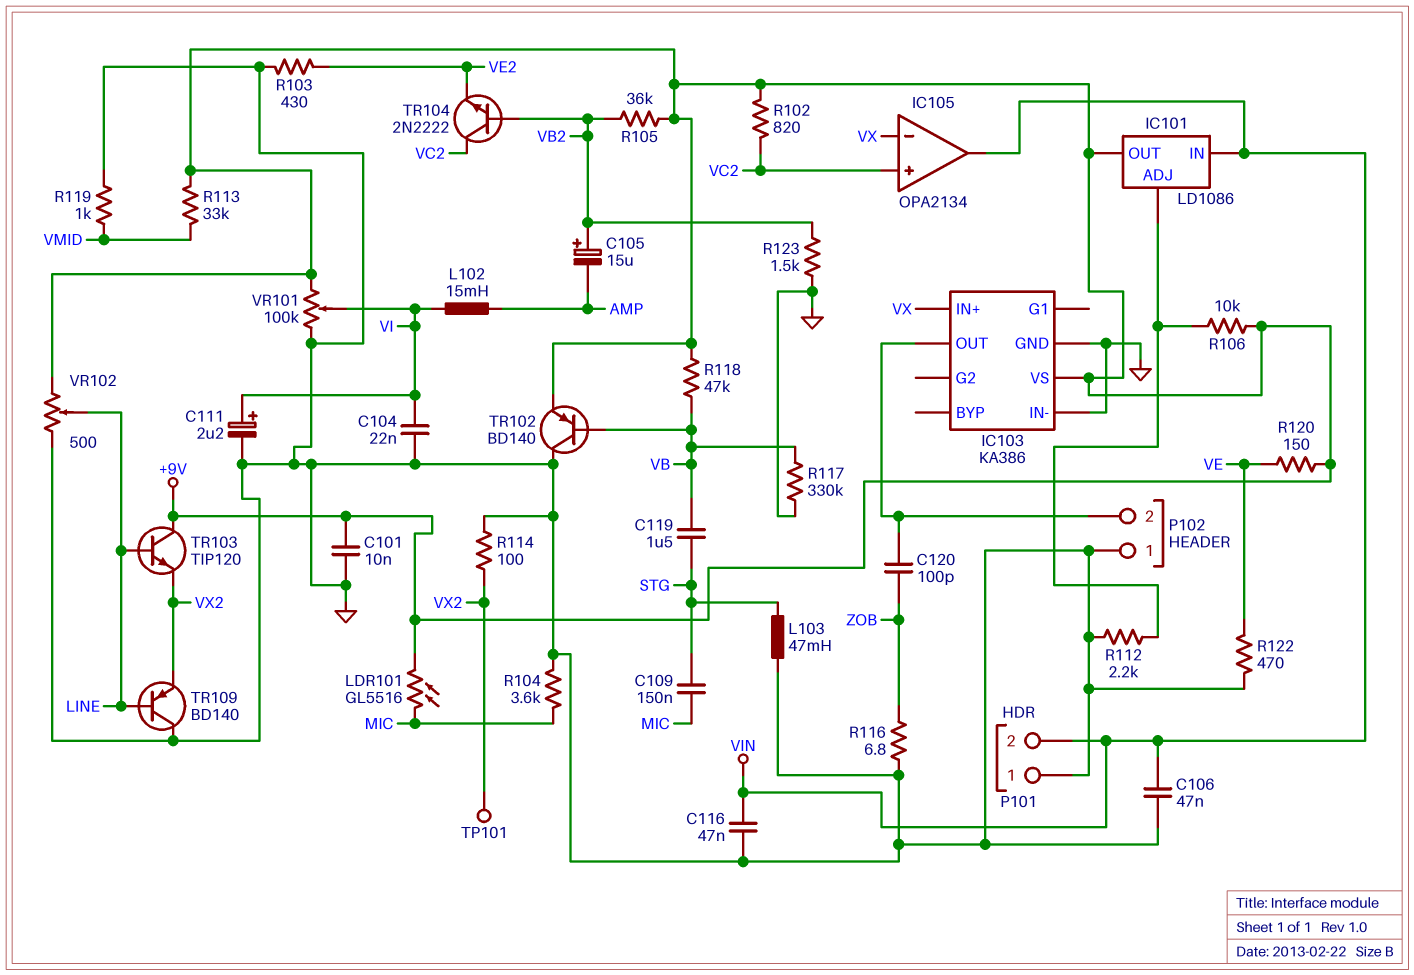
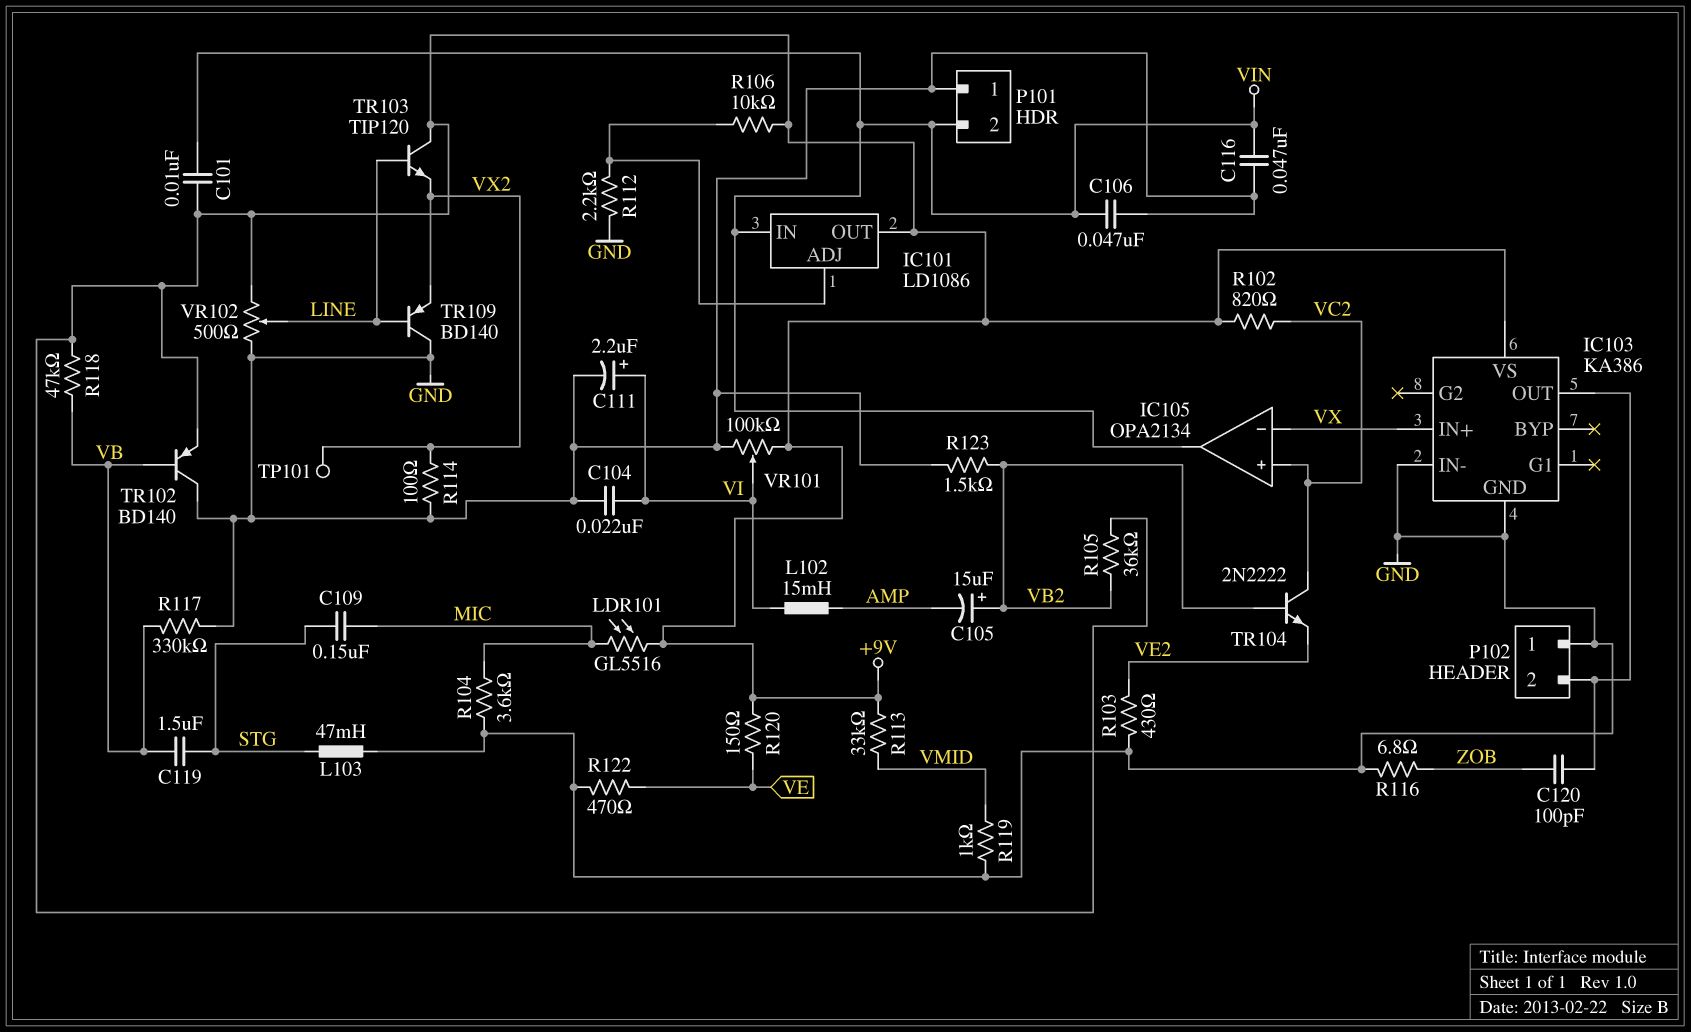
C101: 10nF (+9V, GND) -> 10nF (+9V, VIN)

